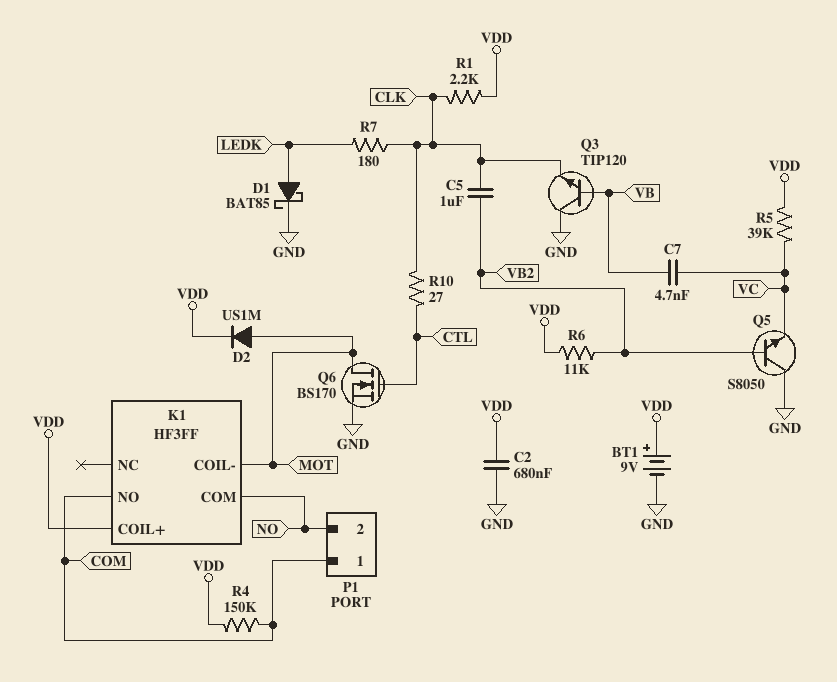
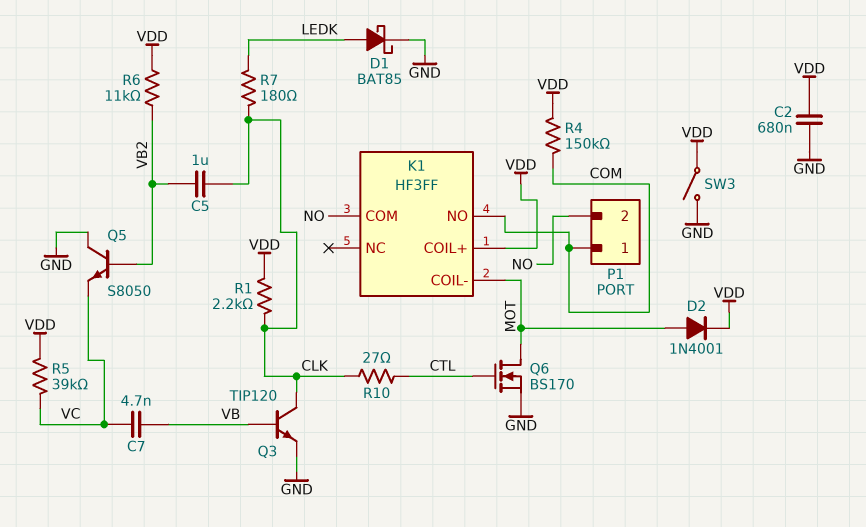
BT1: 9V (plus VDD, minus GND) -> none
D2: diode US1M (A MOT, K VDD) -> diode 1N4001 (A MOT, K VDD)
Q3: NPN TIP120 (B VB, C GND, E CLK) -> NPN TIP120 (B VB, C CLK, E GND)
SW3: none -> switch (GND, VDD)

